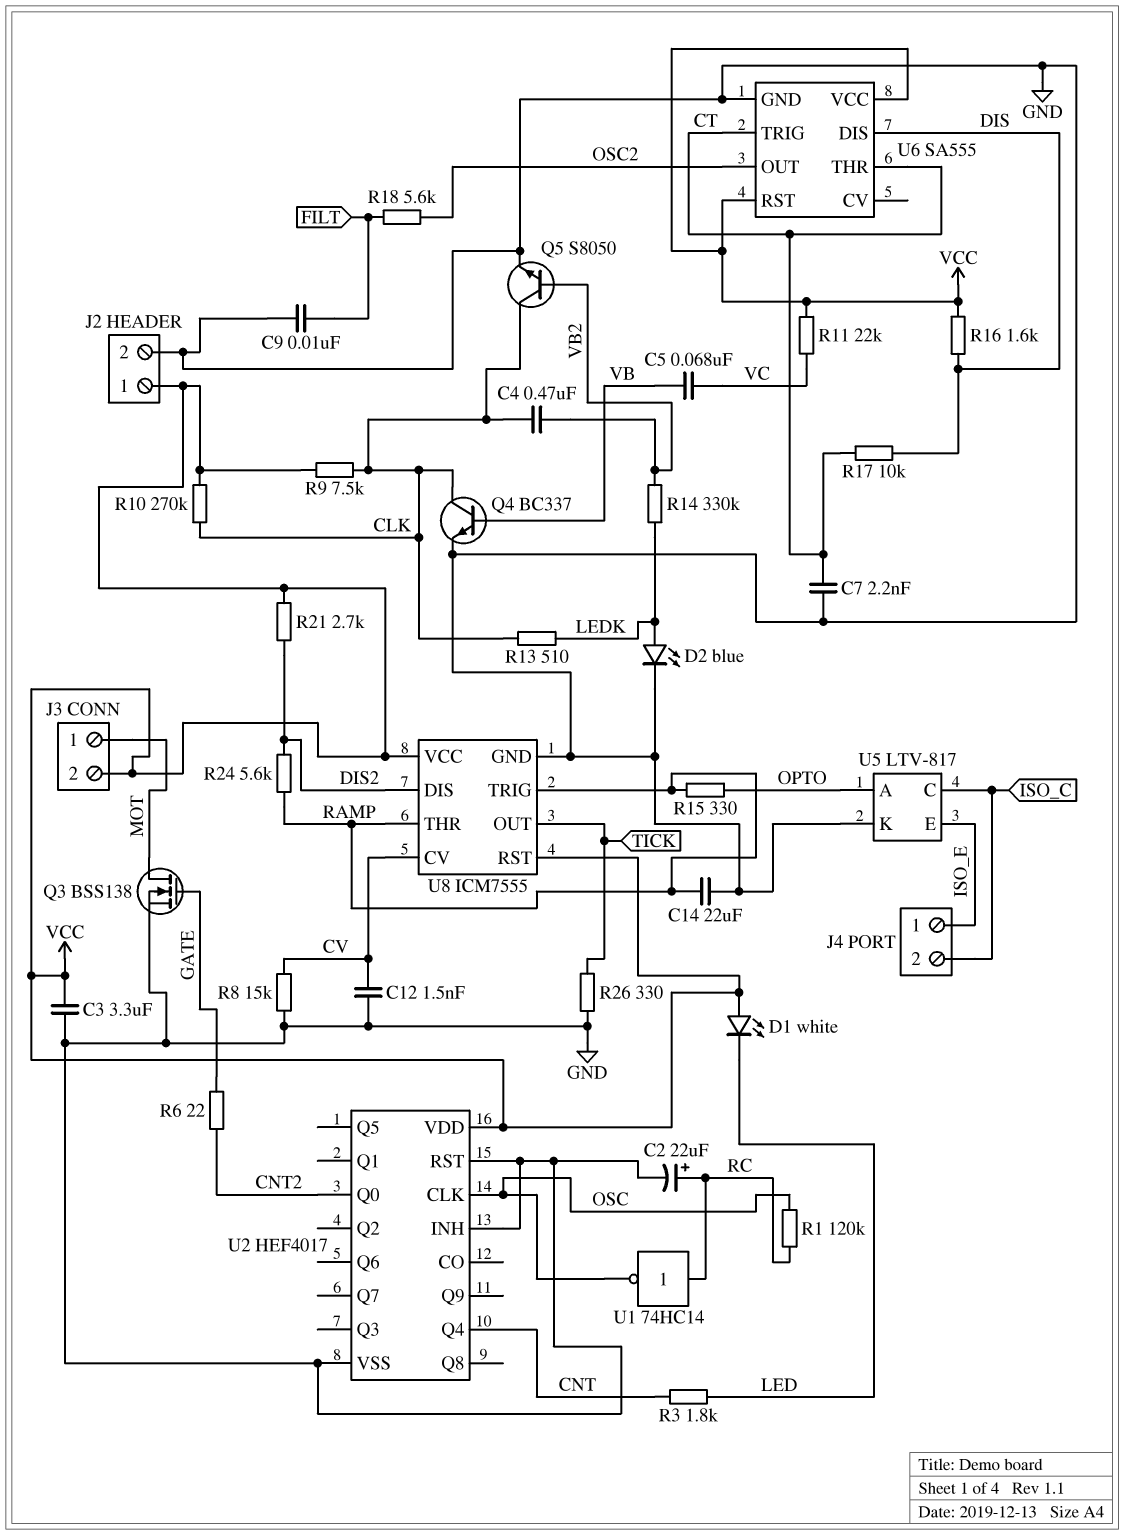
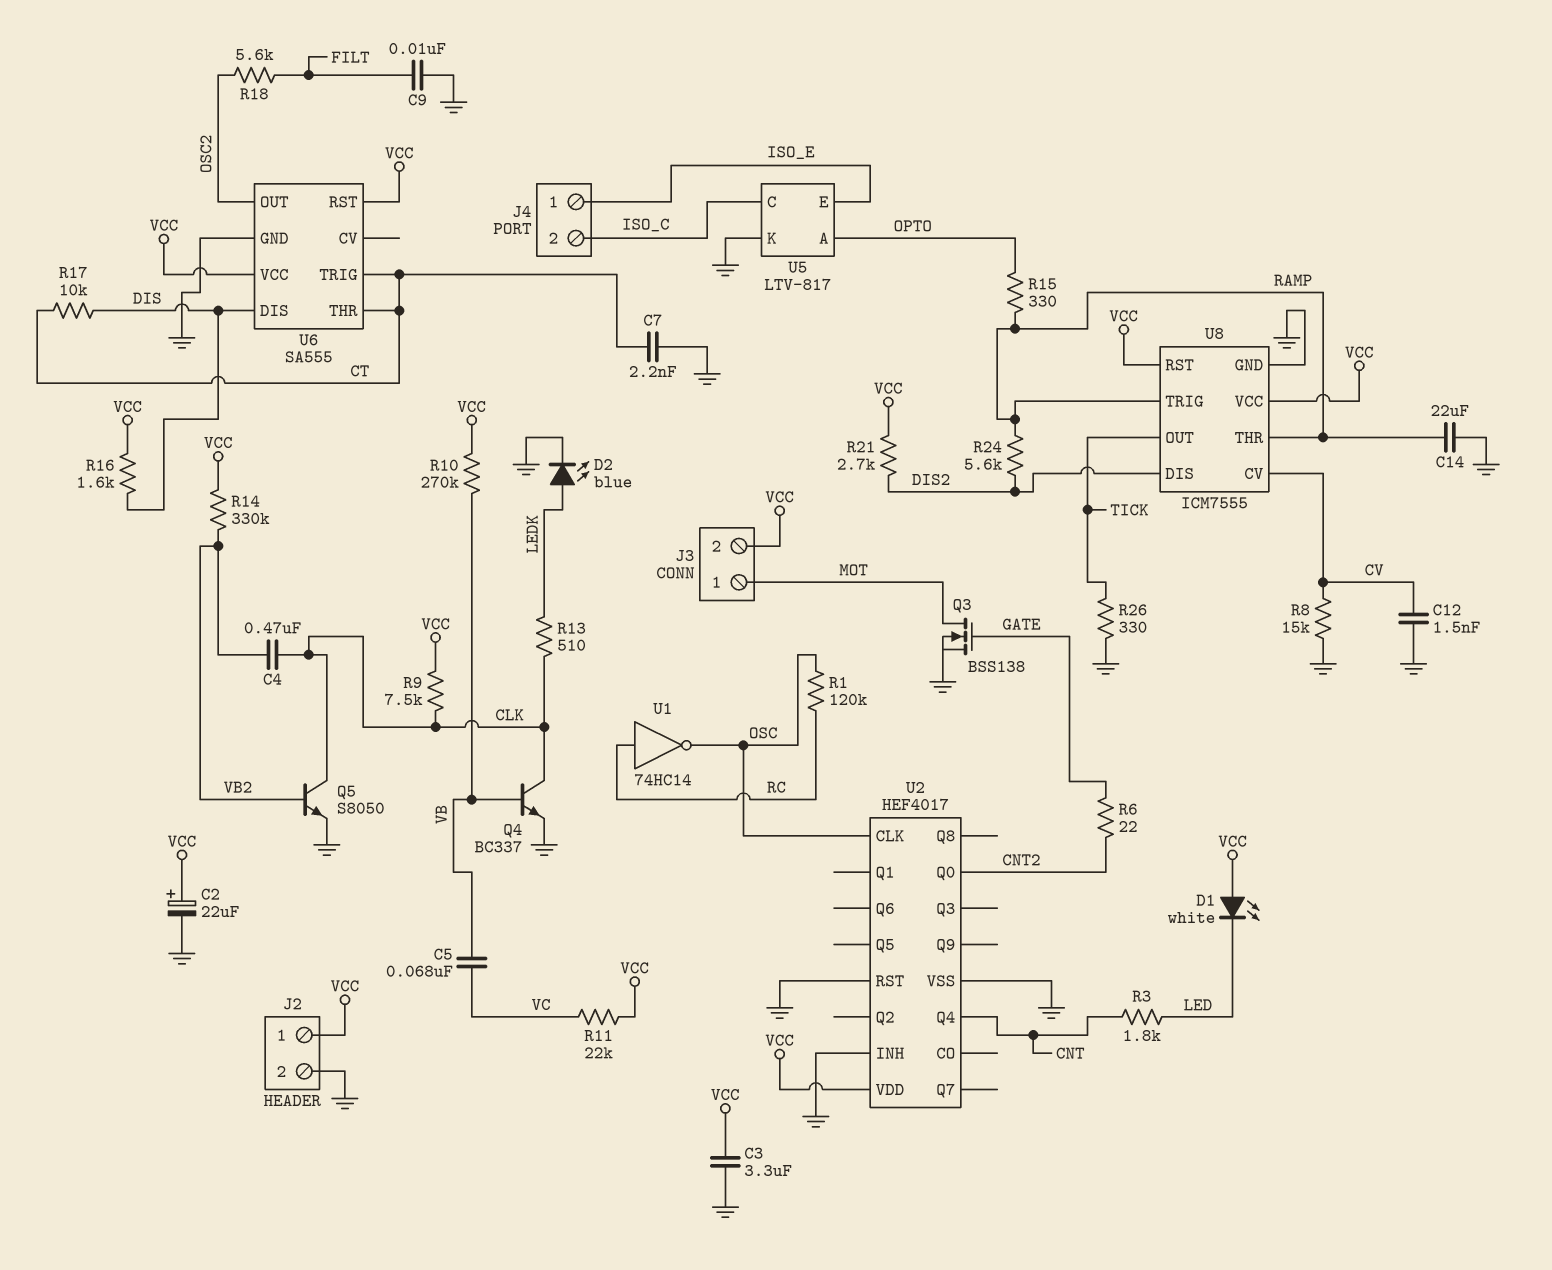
C2: 22uF (plus RC, minus GND) -> 22uF (plus VCC, minus GND)
R10: 270k (CLK, VCC) -> 270k (VB, VCC)
R14: 330k (LEDK, VB2) -> 330k (VB2, VCC)

